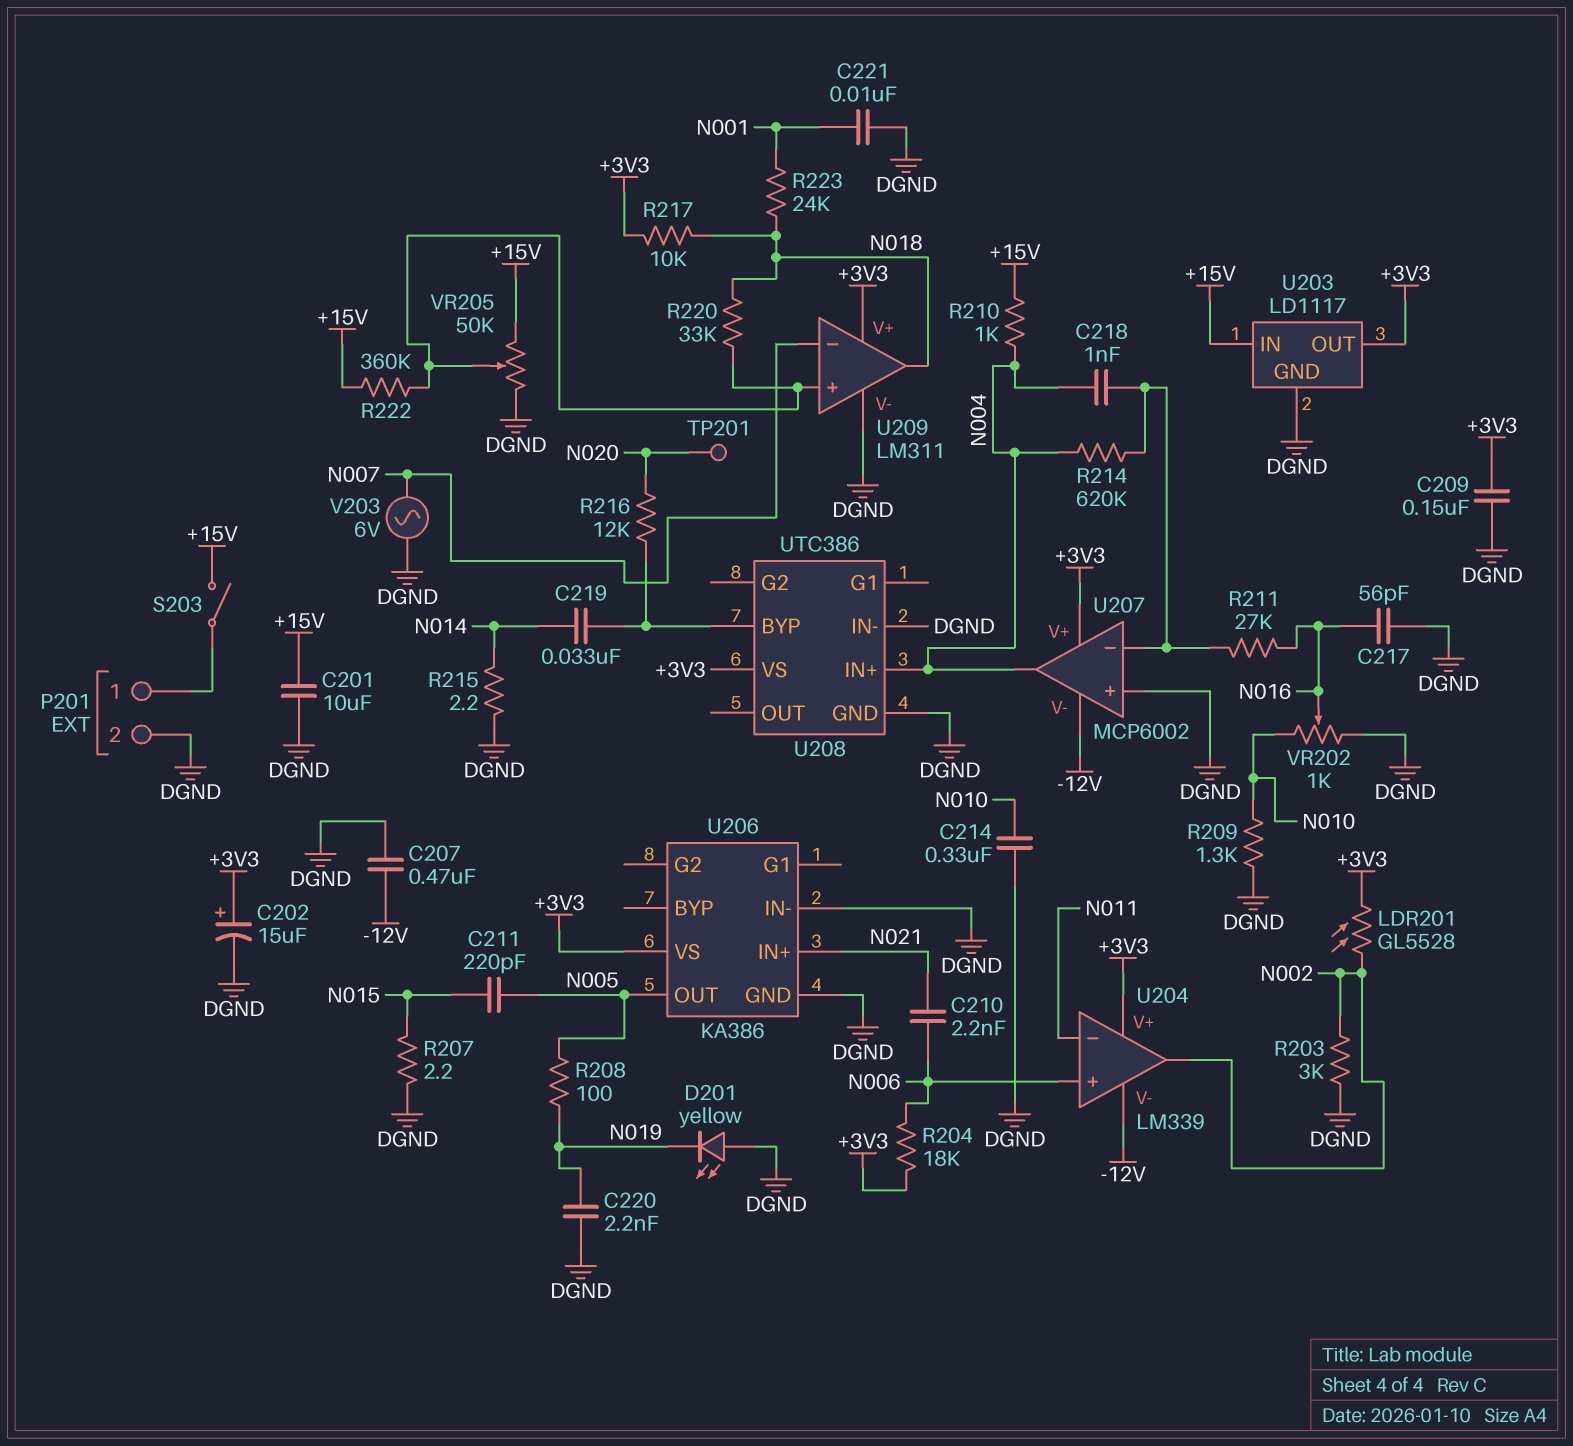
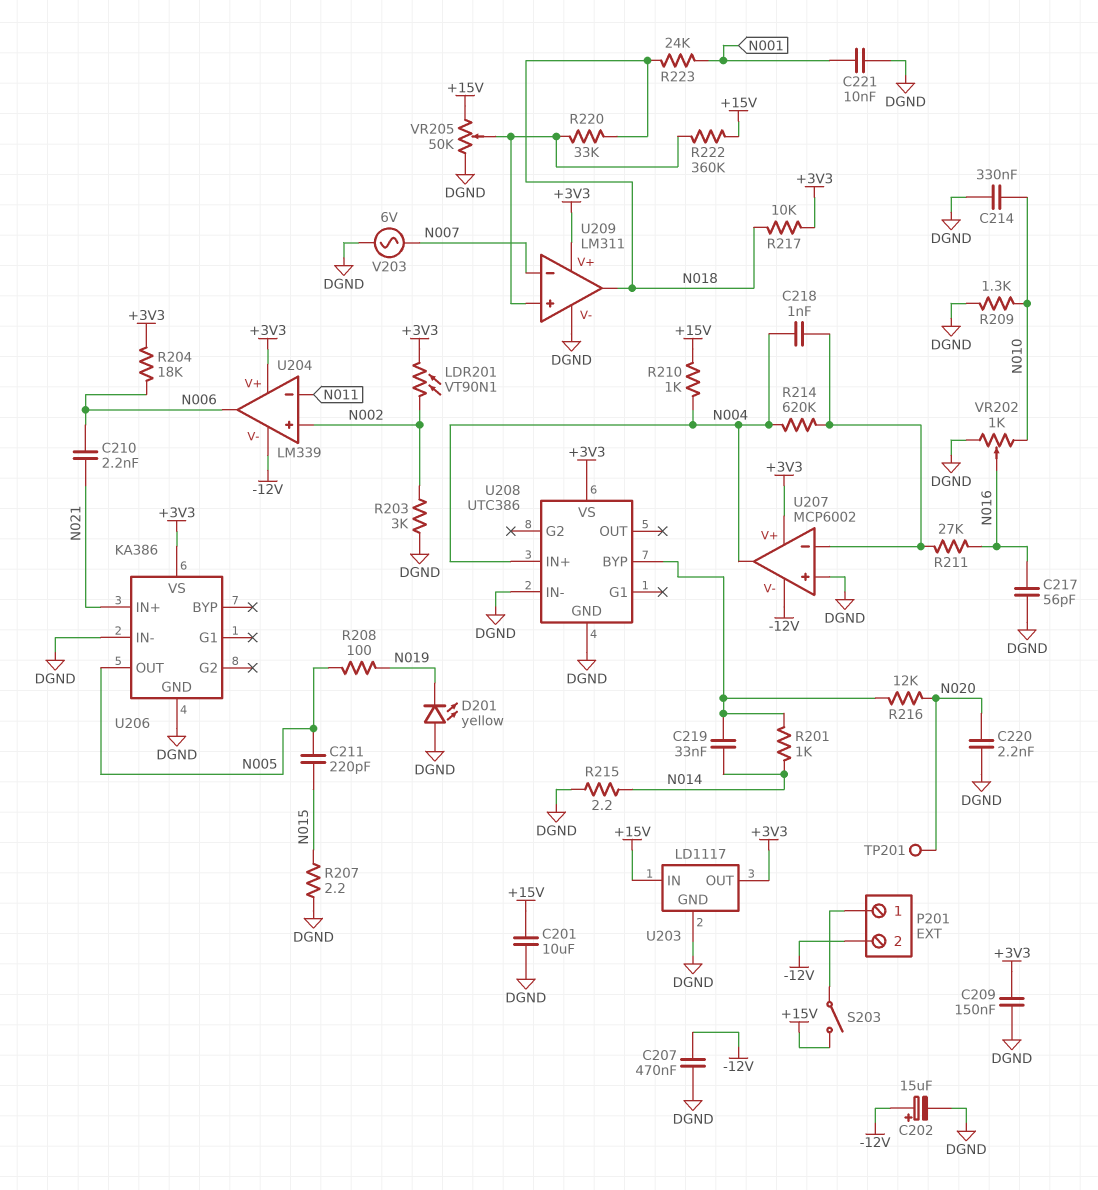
C202: 15uF (plus +3V3, minus DGND) -> 15uF (plus -12V, minus DGND)
C220: 2.2nF (DGND, N019) -> 2.2nF (DGND, N020)
LDR201: GL5528 (+3V3, N002) -> VT90N1 (+3V3, N002)
P201 pin 2: DGND -> -12V
R201: none -> 1k (N014, U208/BYP)
U204 pin in+: N006 -> N002
U204 pin out: N002 -> N006

